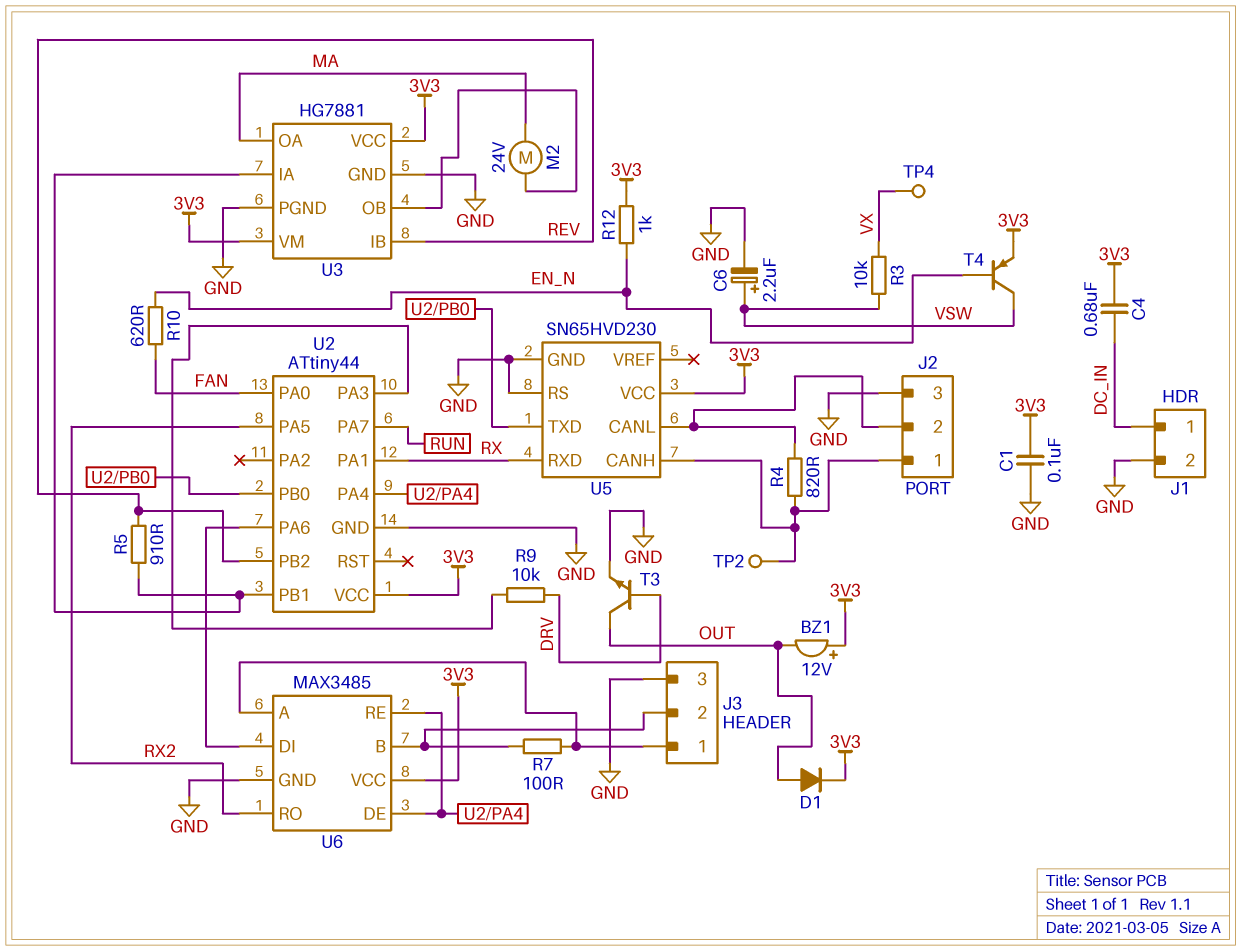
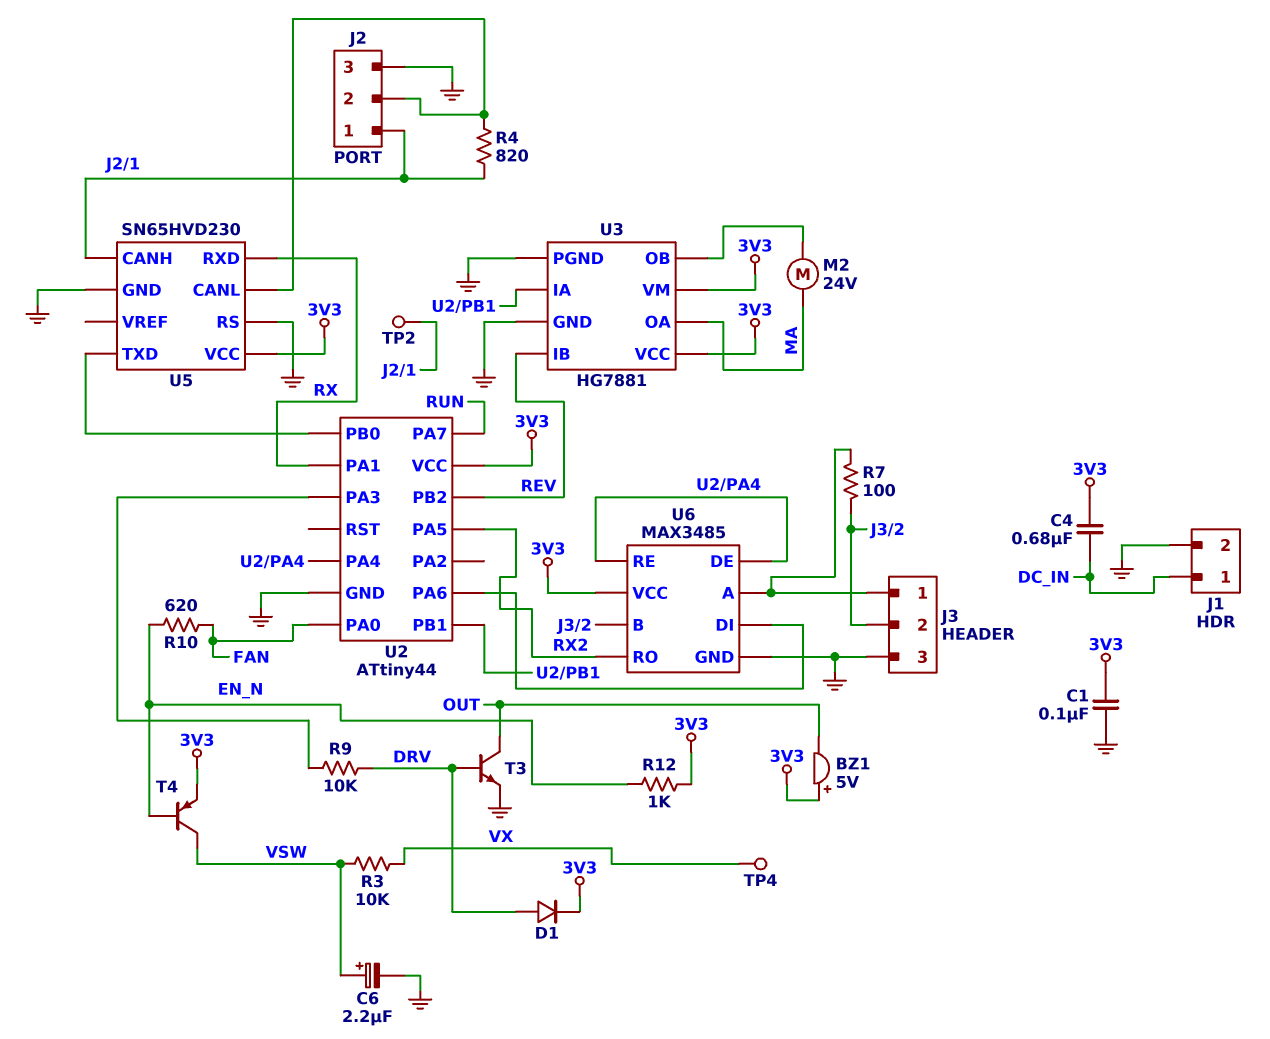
BZ1: buzzer 12V (plus 3V3, minus OUT) -> buzzer 5V (plus 3V3, minus OUT)
D1: diode (A OUT, K 3V3) -> diode (A DRV, K 3V3)
R5: 910 (REV, U2/PB1) -> none

